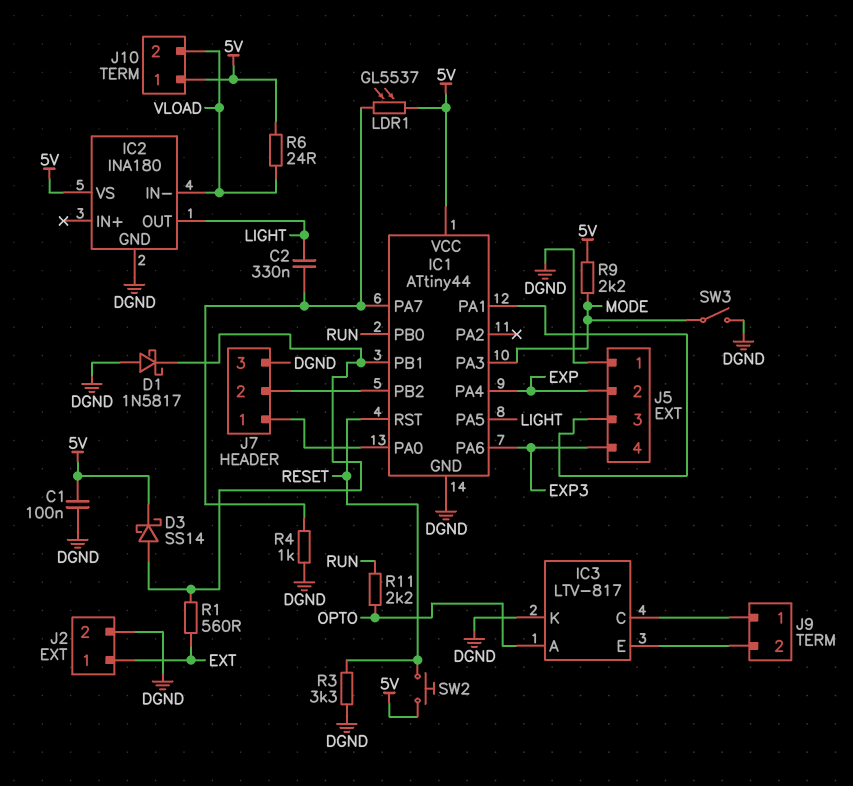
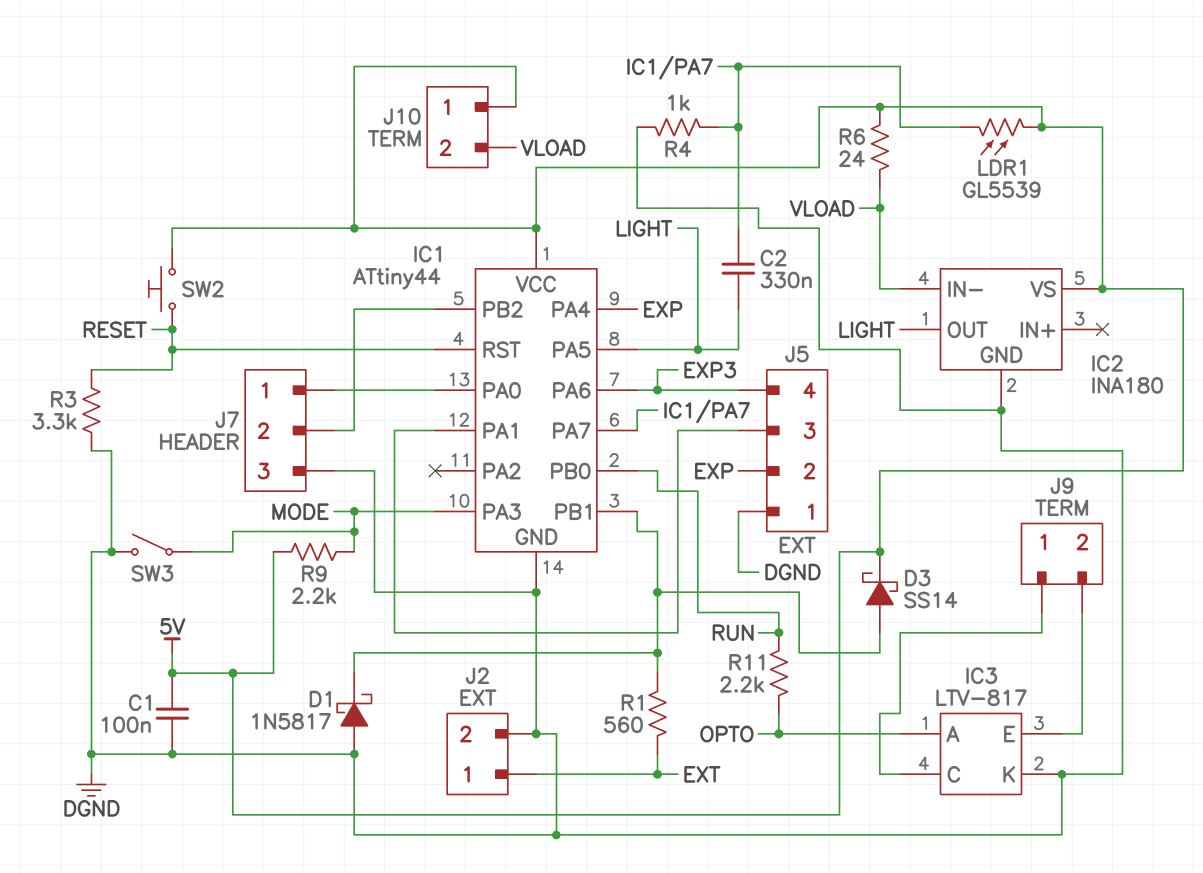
LDR1: GL5537 (5V, IC1/PA7) -> GL5539 (5V, IC1/PA7)

